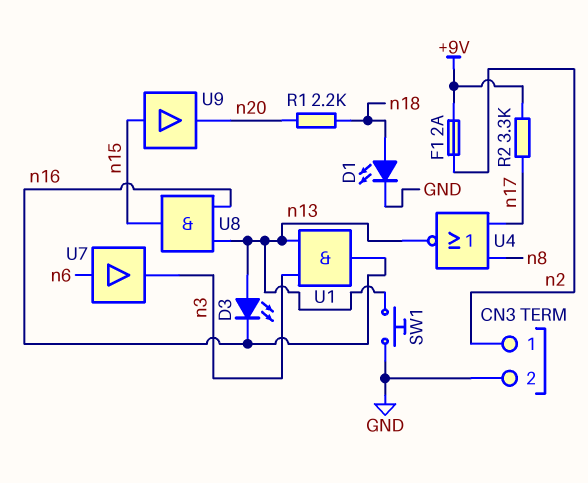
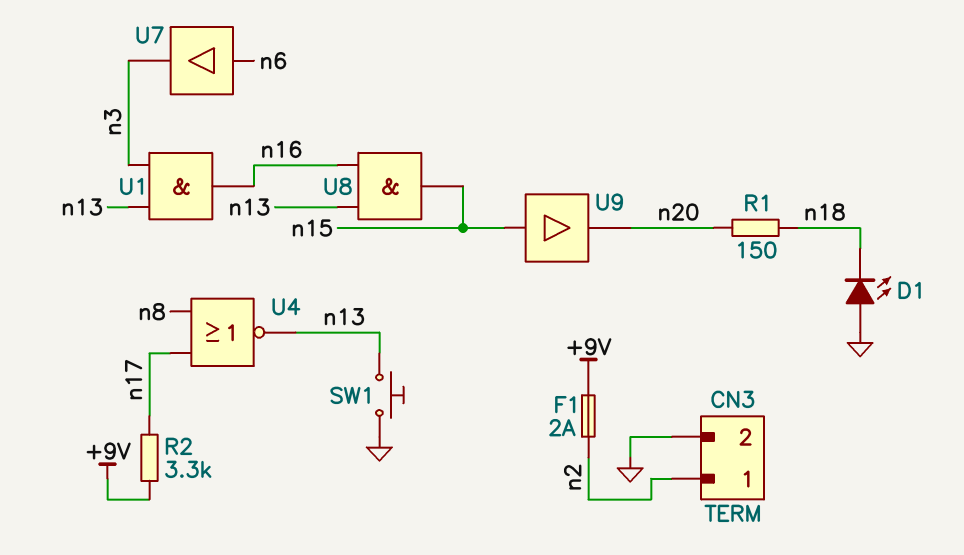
D1: LED (A n18, K GND) -> LED (A GND, K n18)
D3: LED (A n13, K n16) -> none
R1: 2.2k (n18, n20) -> 150 (n18, n20)

